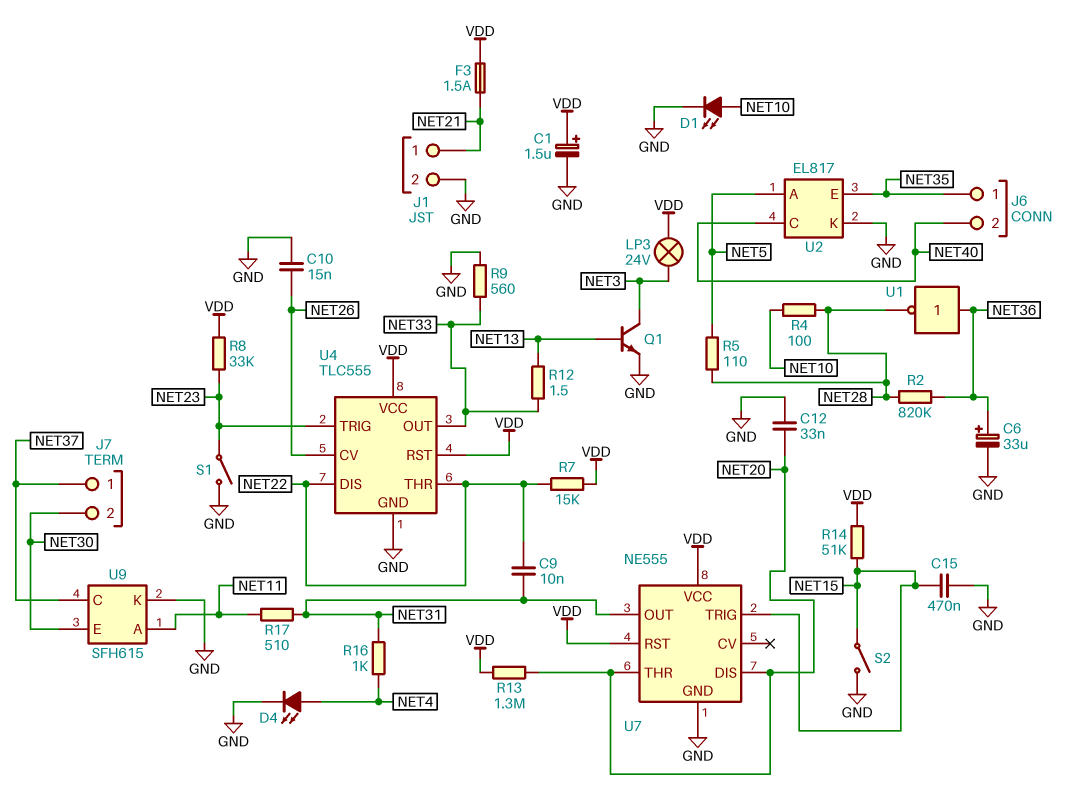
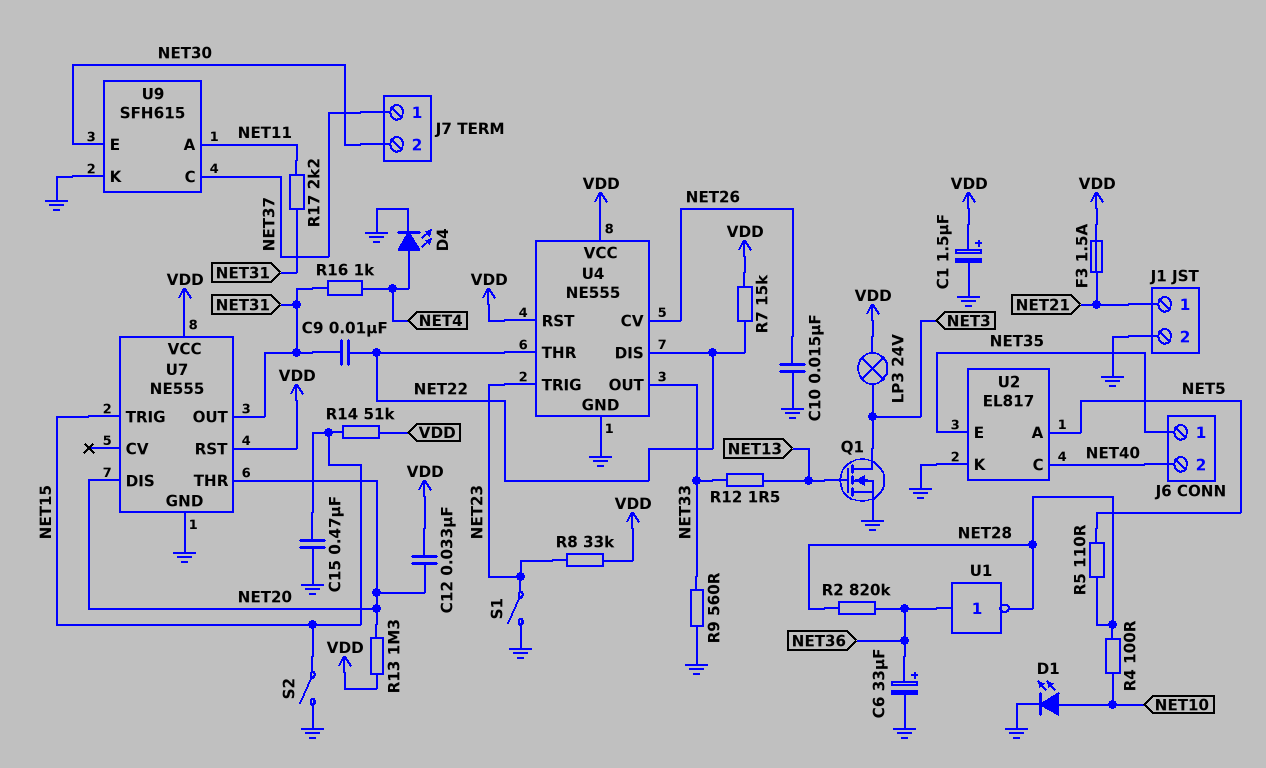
C12: 33nF (GND, NET20) -> 33nF (NET20, VDD)
Q1: NPN (B NET13, C NET3, E GND) -> NMOS (G NET13, D NET3, S GND)
R17: 510 (NET11, NET31) -> 2.2k (NET11, NET31)
U4: TLC555 -> NE555

